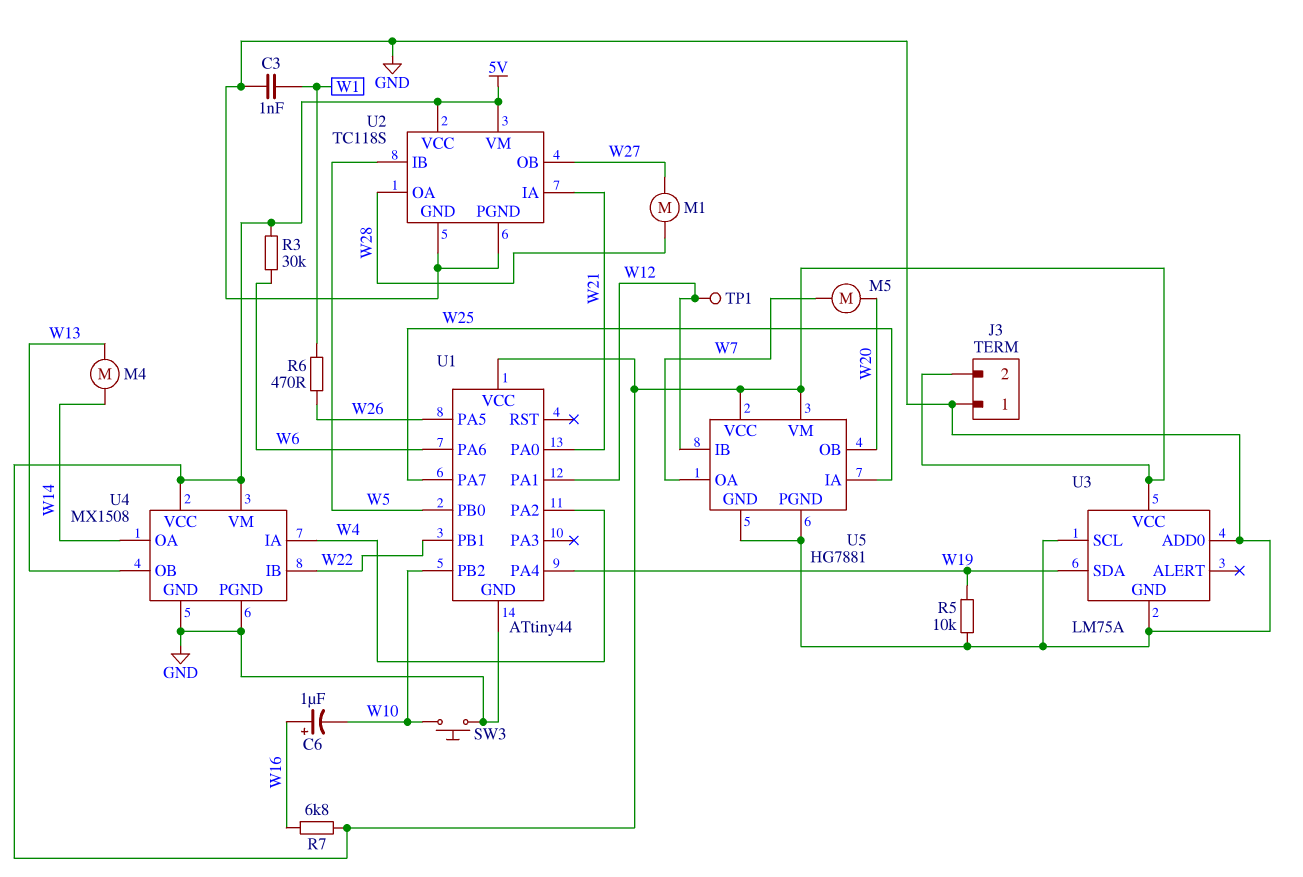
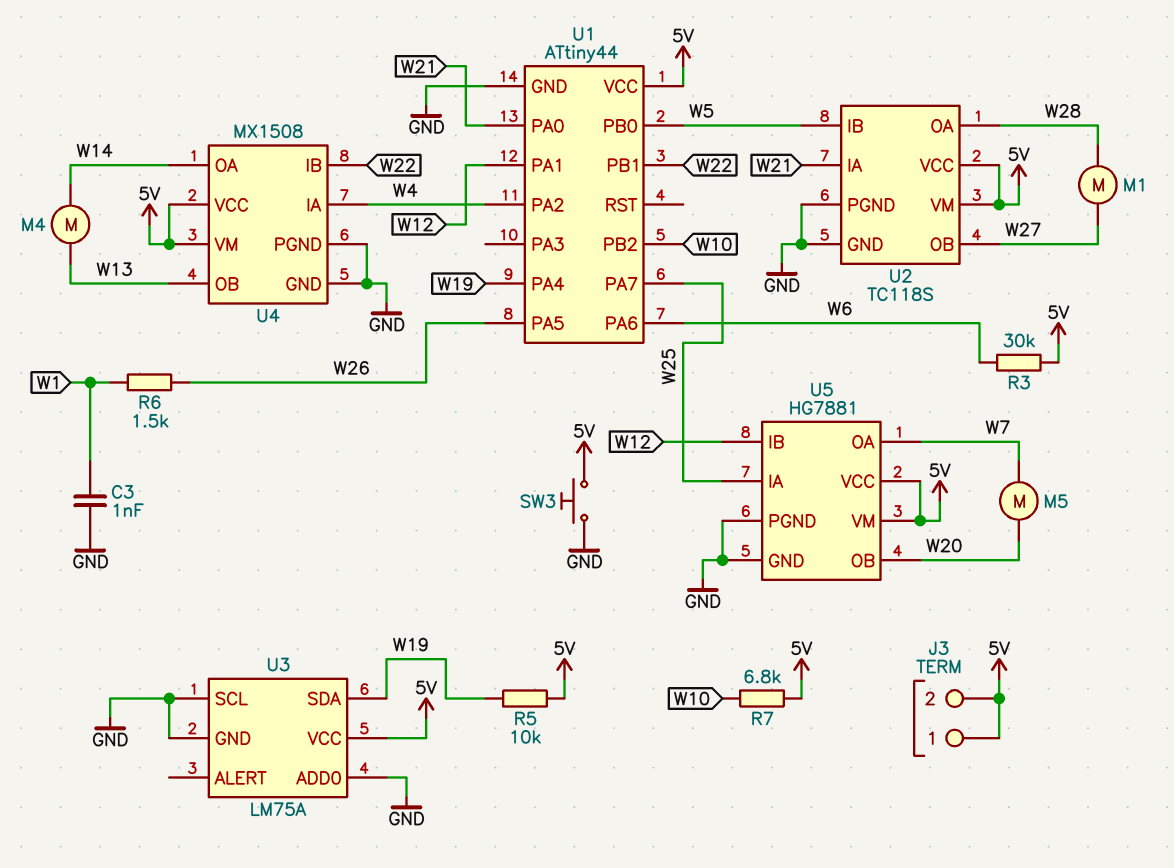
C6: 1uF (plus W16, minus W10) -> none
J3 pin 1: GND -> 5V
R5: 10k (GND, W19) -> 10k (5V, W19)
R6: 470 (W1, W26) -> 1.5k (W1, W26)
R7: 6.8k (5V, W16) -> 6.8k (5V, W10)
SW3: button (GND, W10) -> button (5V, GND)
TP1: test point (W12) -> none

